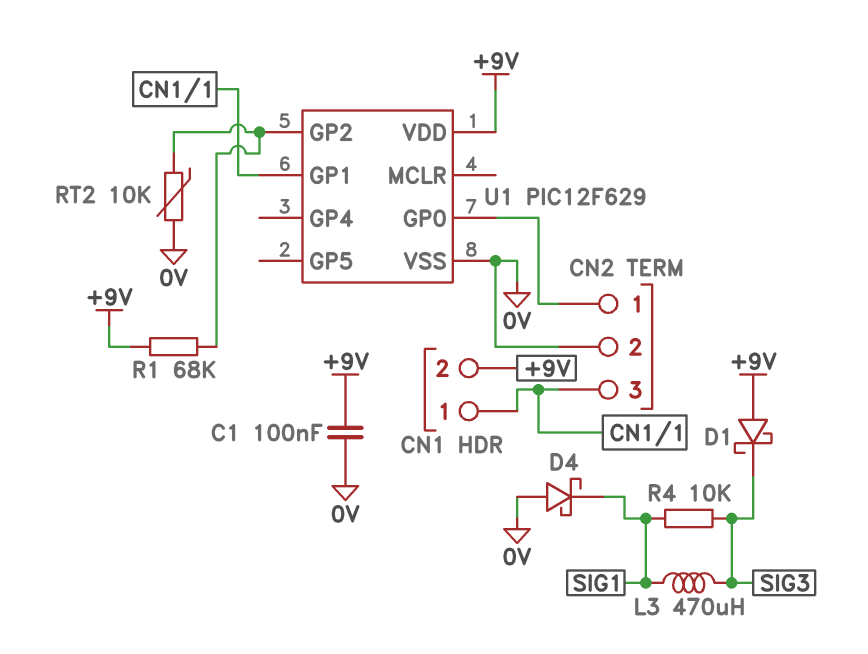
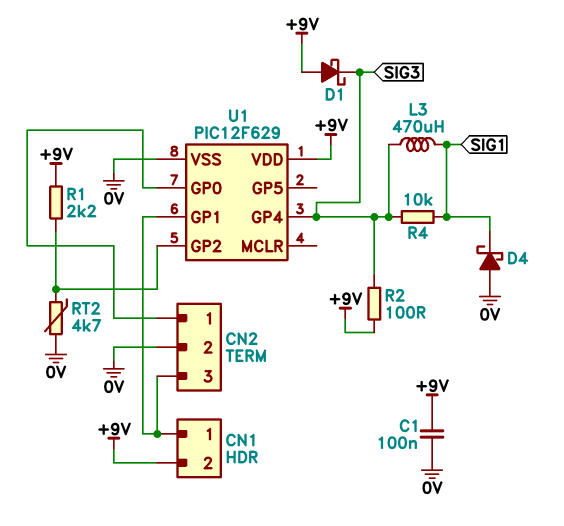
R1: 68k (+9V, U1/GP2) -> 2.2k (+9V, U1/GP2)
R2: none -> 100 (+9V, SIG3)
RT2: 10k (0V, U1/GP2) -> 4.7k (0V, U1/GP2)
U1 pin GP4: none -> SIG3

